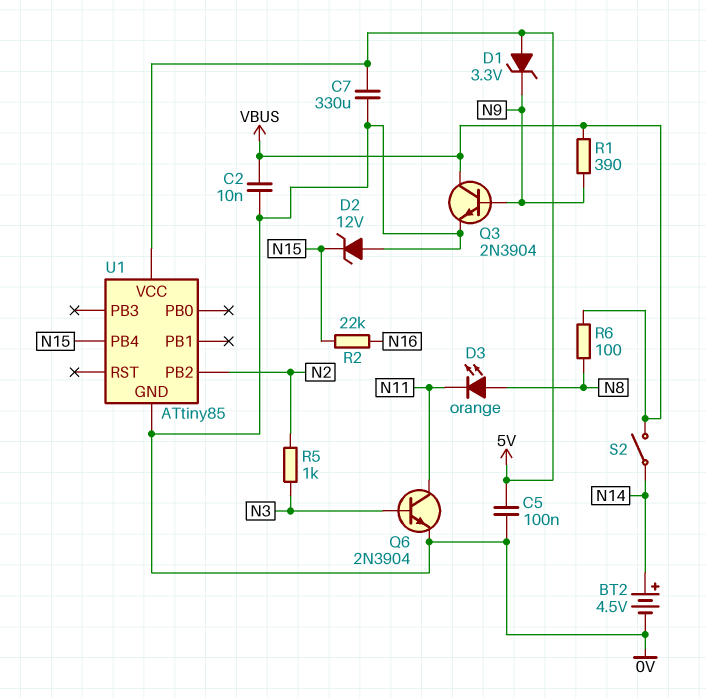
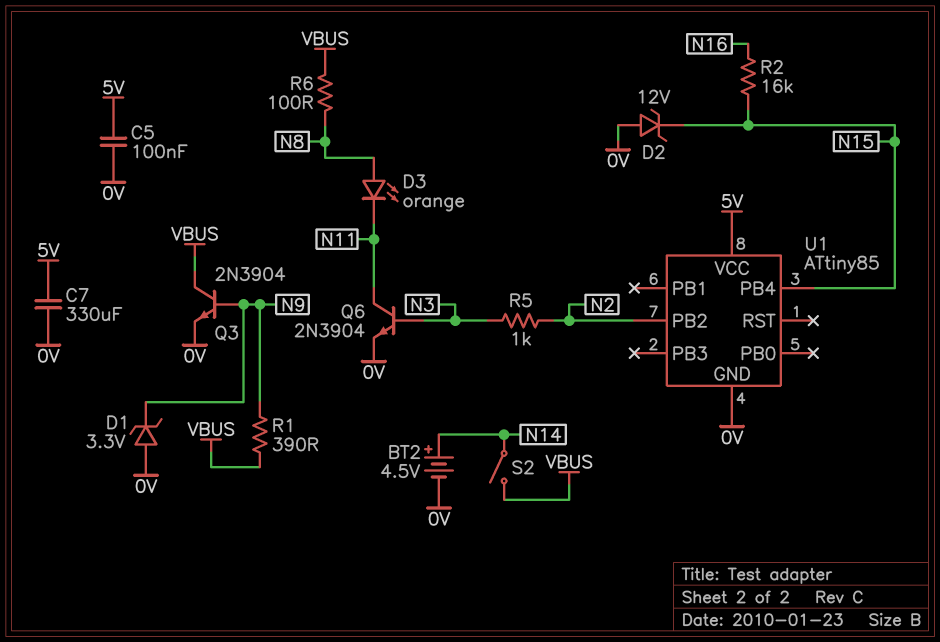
C2: 10nF (0V, VBUS) -> none
D1: zener 3.3V (A 5V, K N9) -> zener 3.3V (A 0V, K N9)
R2: 22k (N15, N16) -> 16k (N15, N16)

